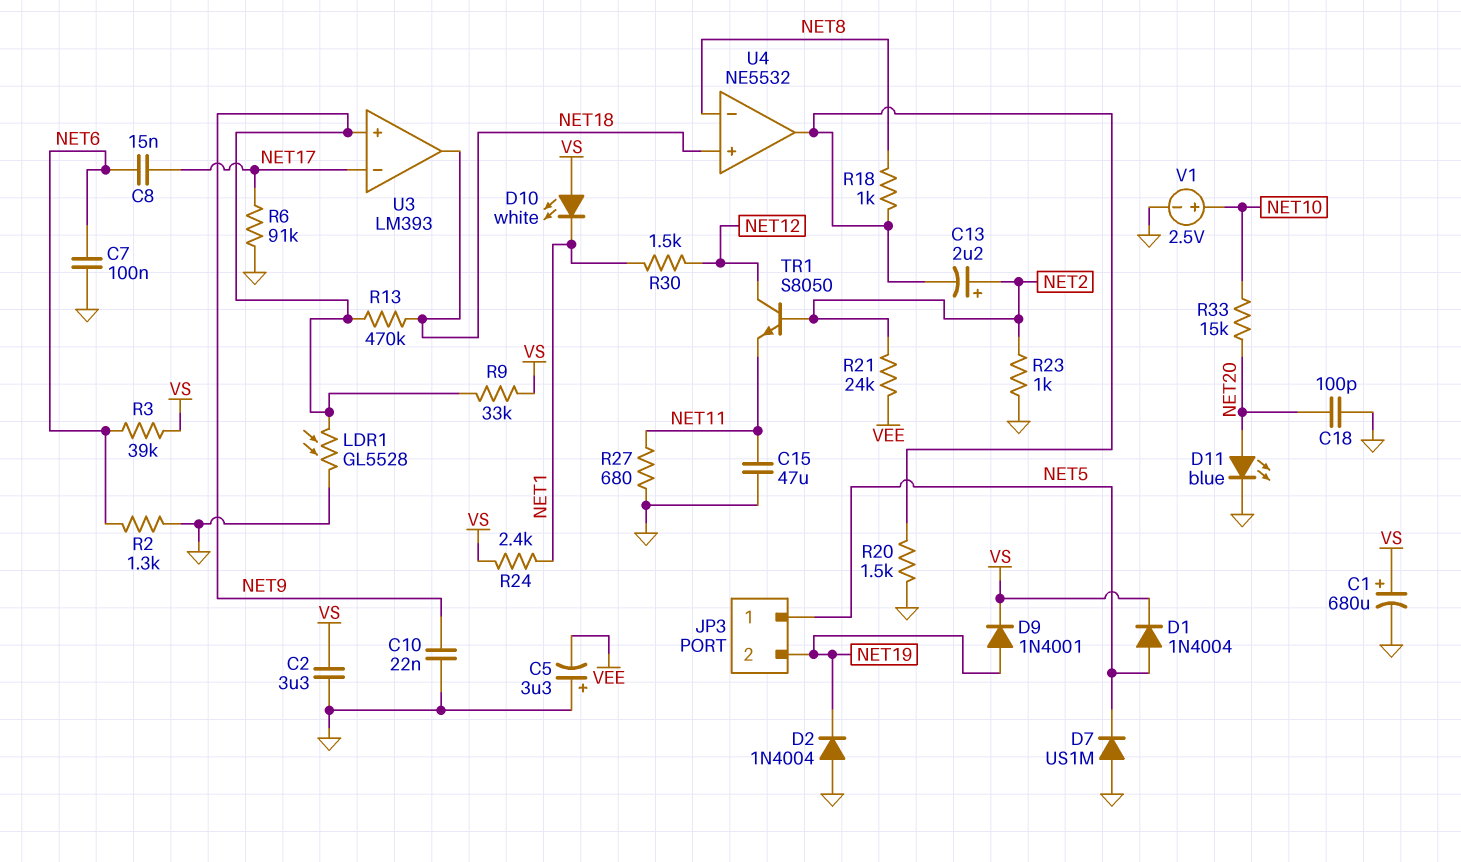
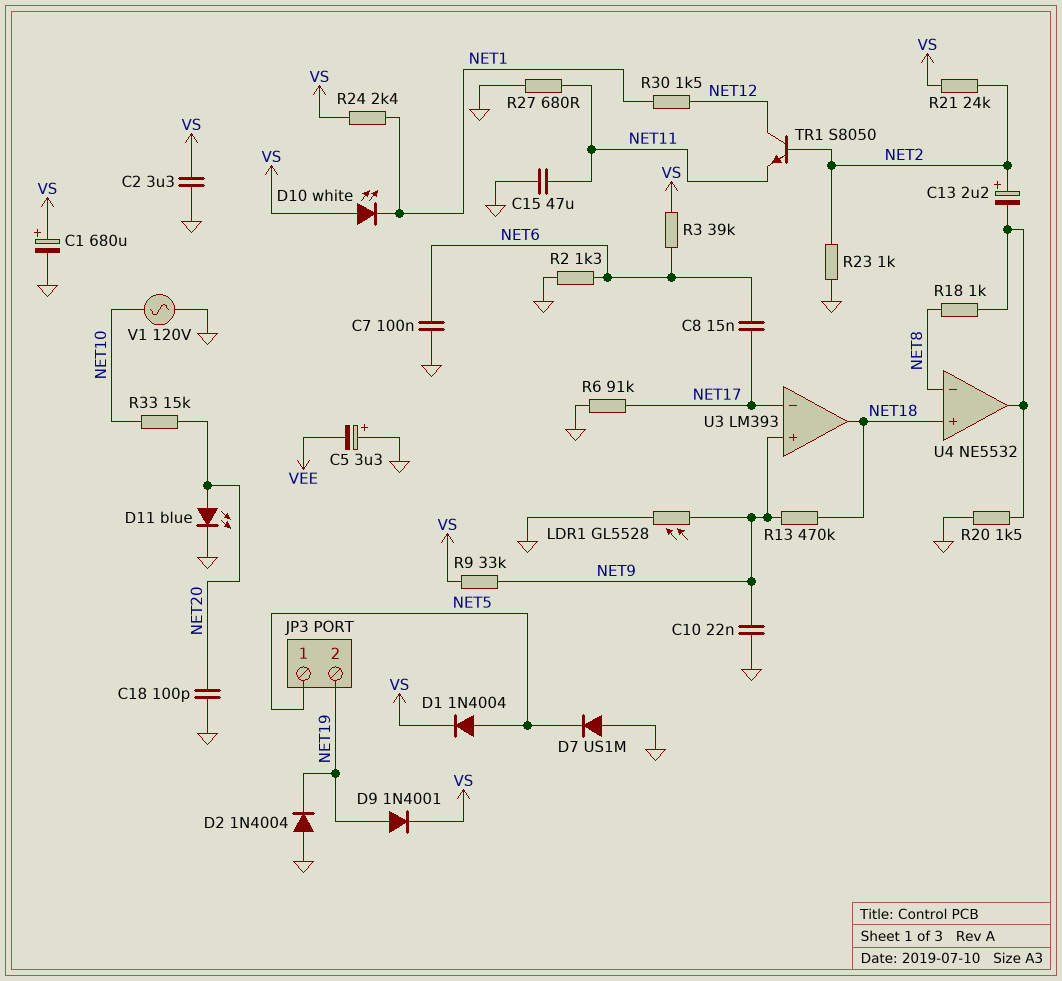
R21: 24k (NET2, VEE) -> 24k (NET2, VS)
V1: 2.5V (plus NET10, minus GND) -> AC 120V (GND, NET10)

